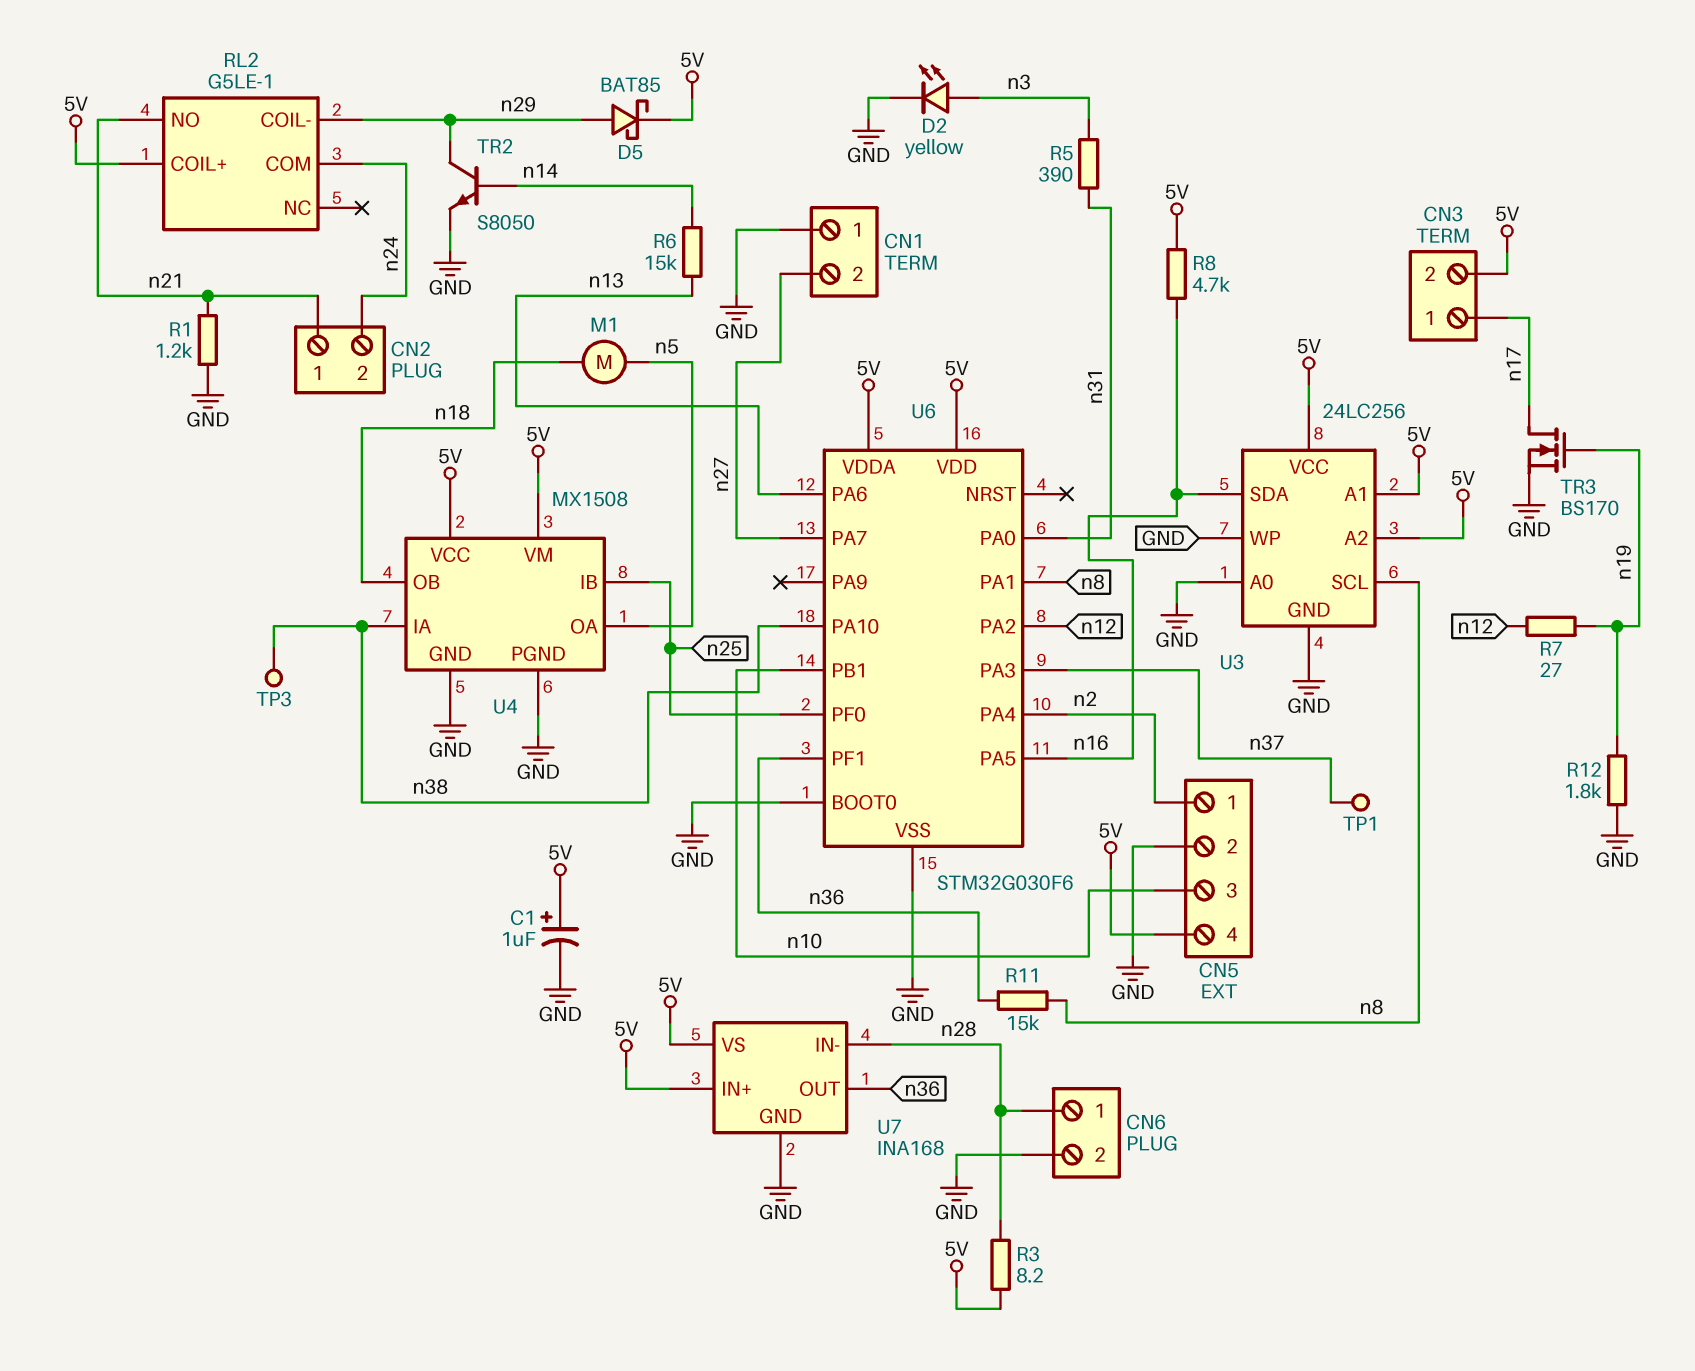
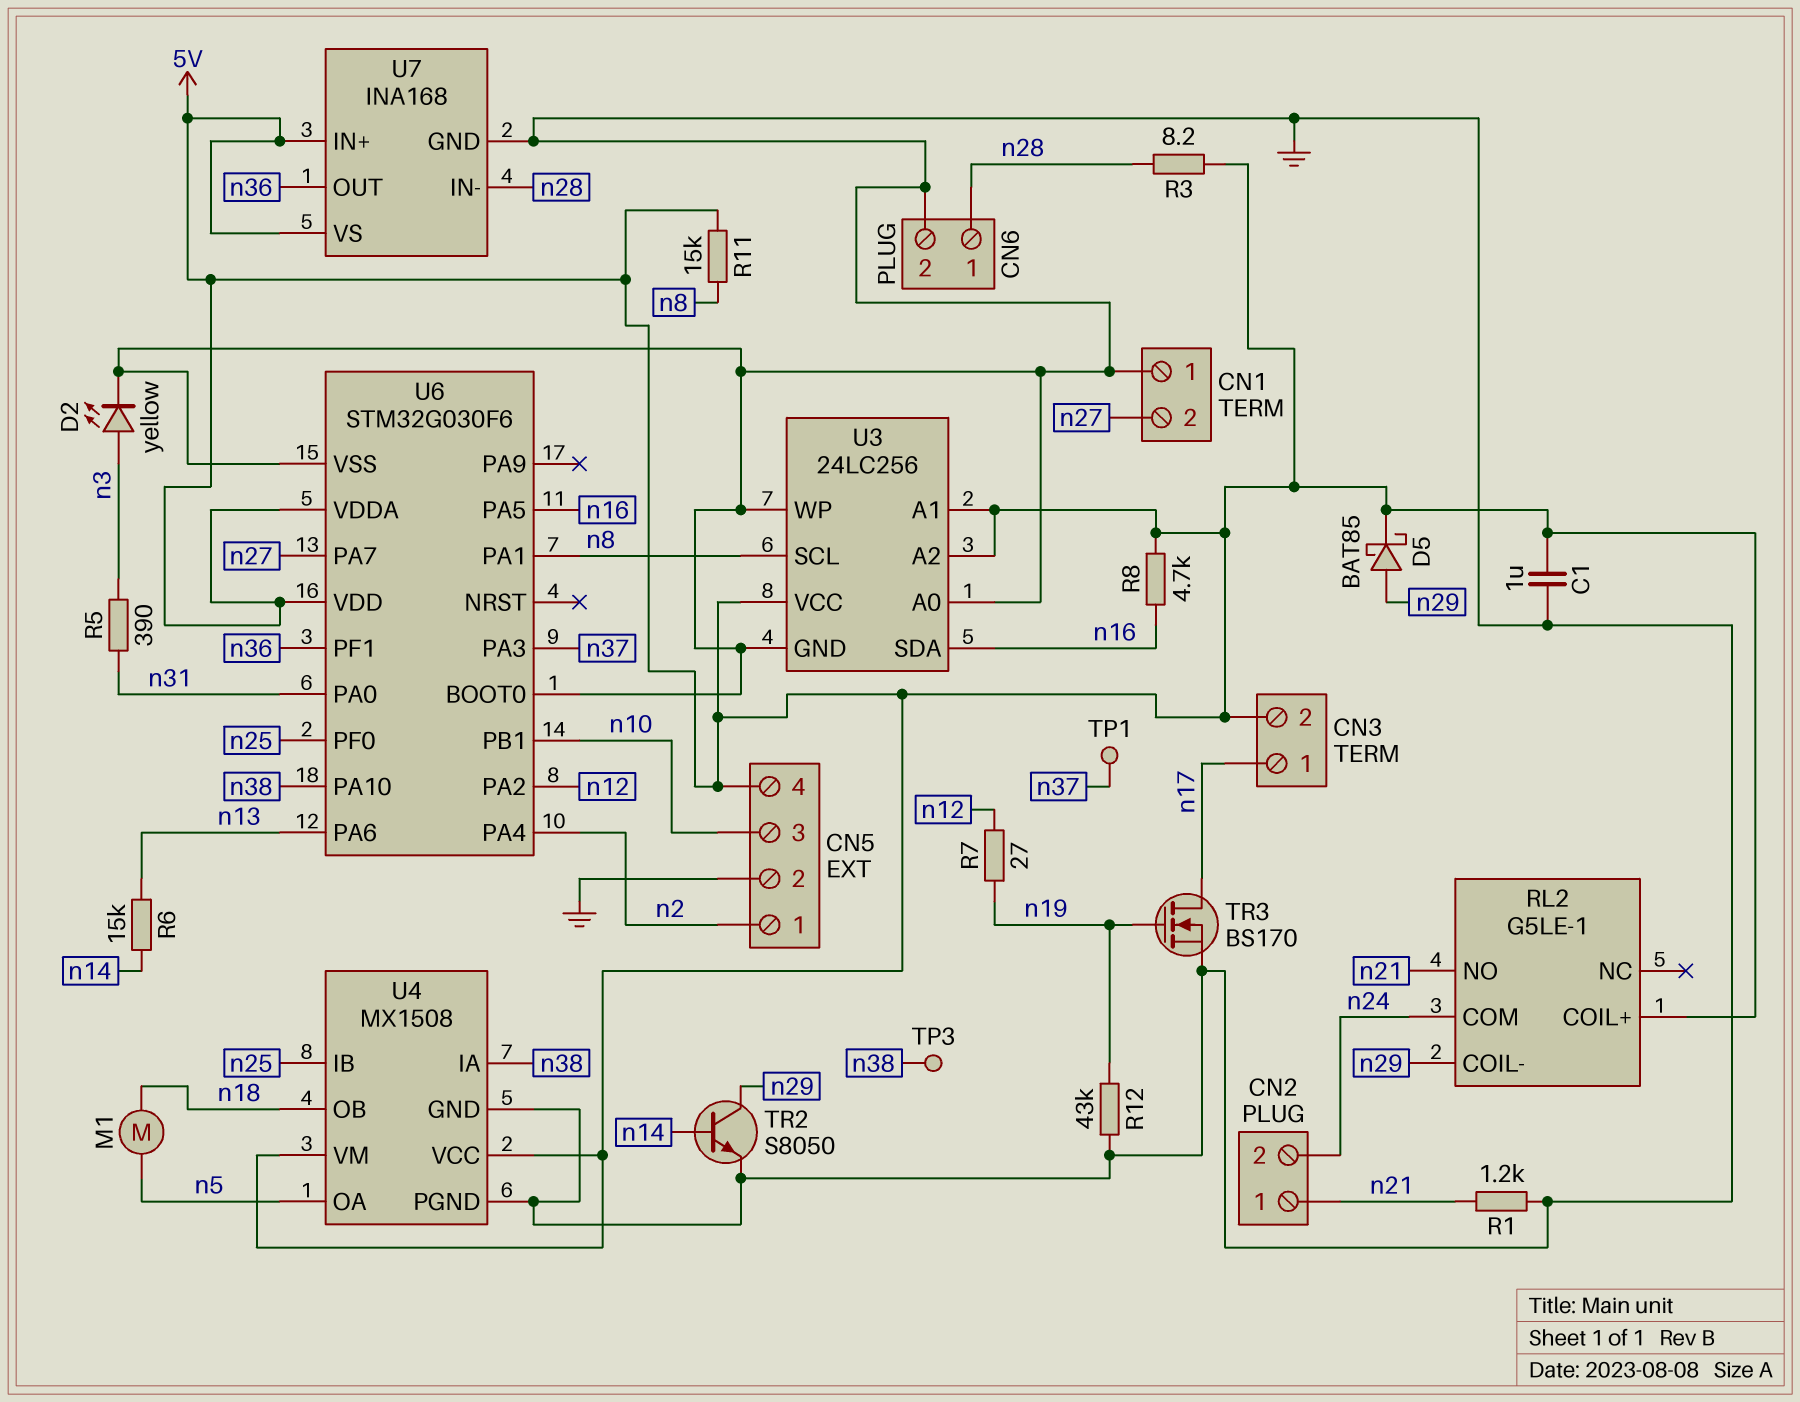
C1: 1uF (plus 5V, minus GND) -> 1uF (5V, GND)
R11: 15k (n8, n36) -> 15k (5V, n8)
R12: 1.8k (GND, n19) -> 43k (GND, n19)

